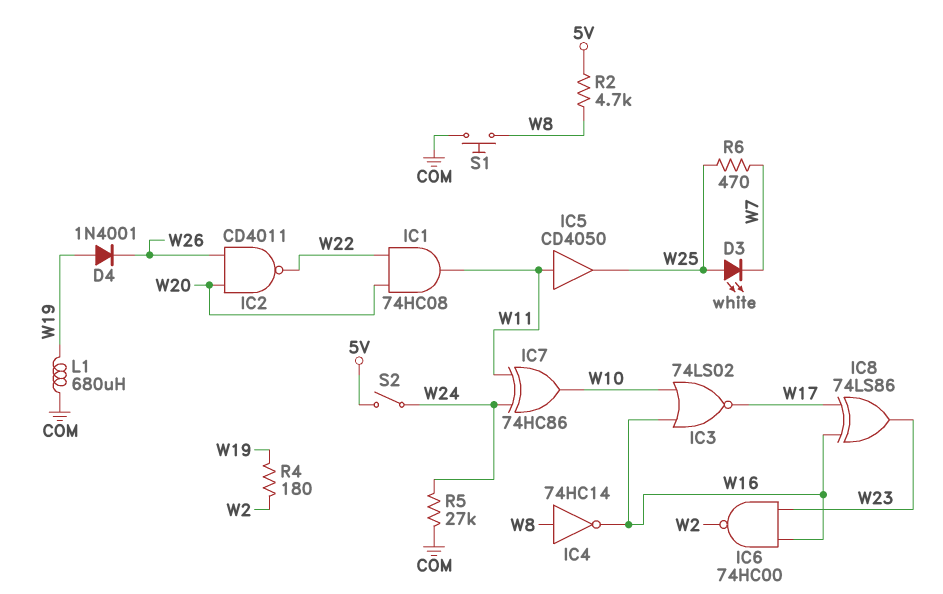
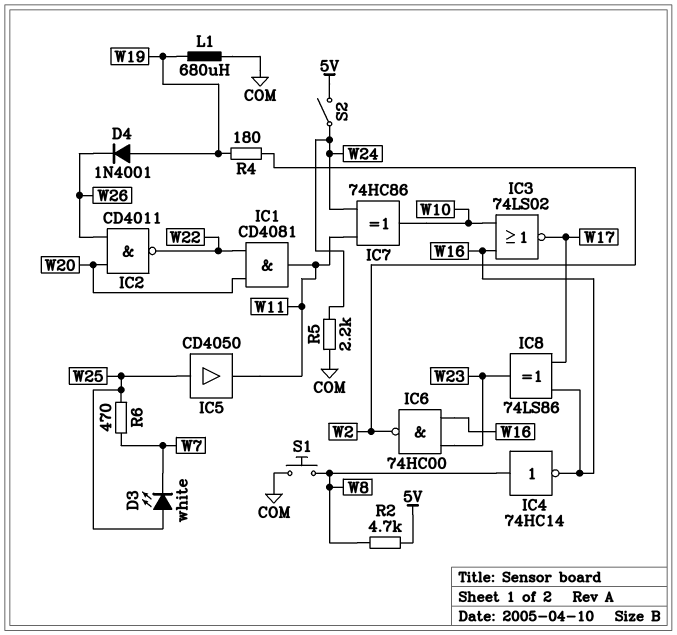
IC1: AND 74HC08 (in W20, in W22, out W11) -> AND CD4081 (in W20, in W22, out W11)
IC5: buffer CD4050 (in W11, out W25) -> buffer CD4050 (in W25, out W11)
R5: 27k (COM, W24) -> 2.2k (COM, W24)

